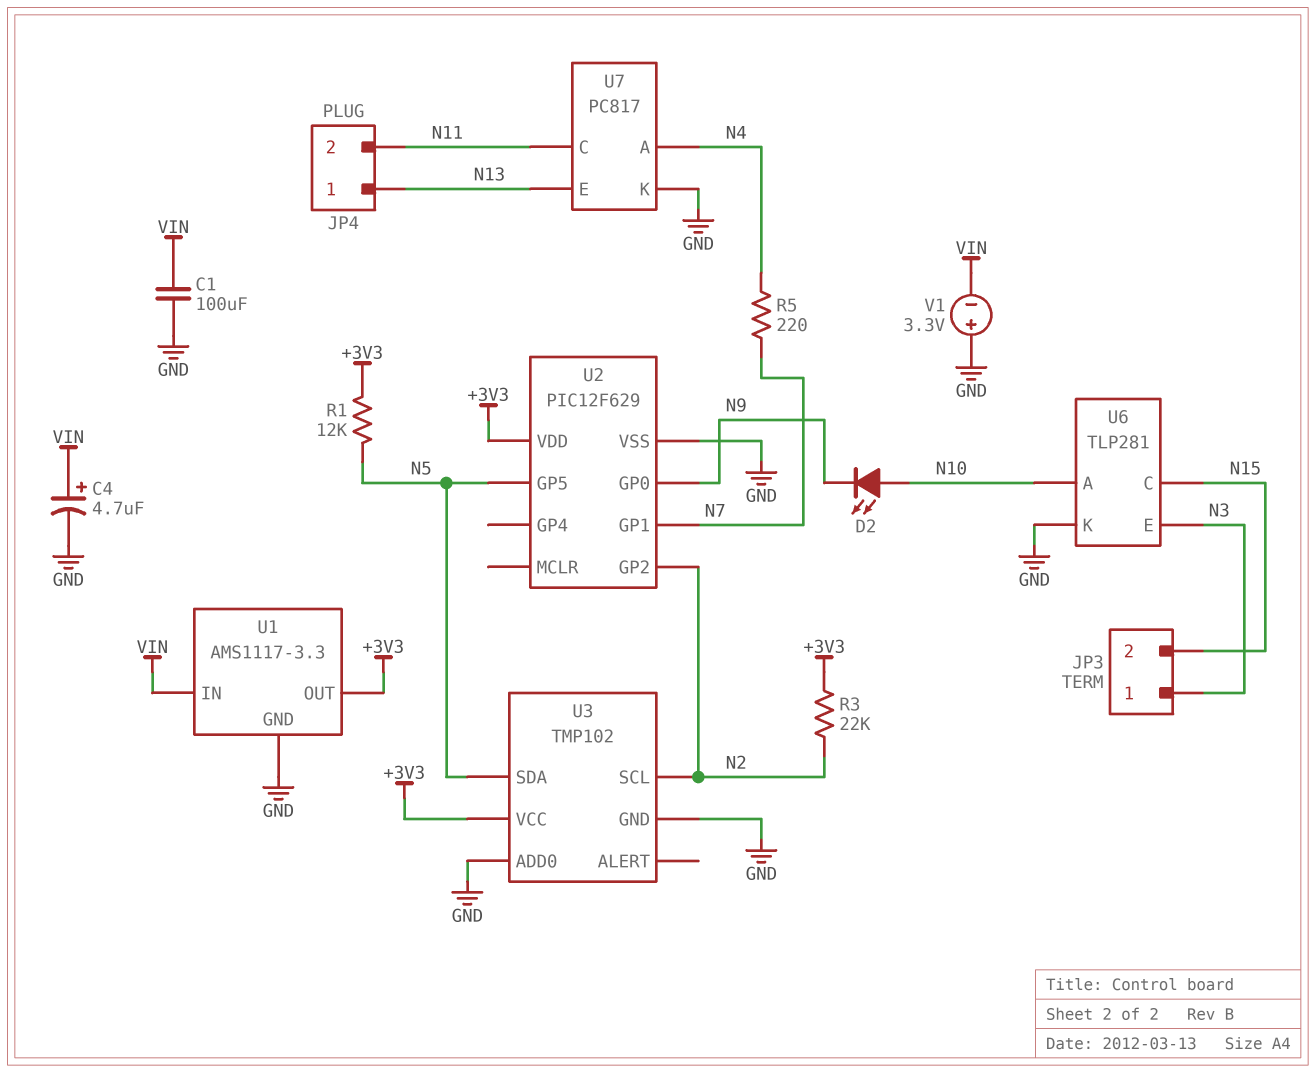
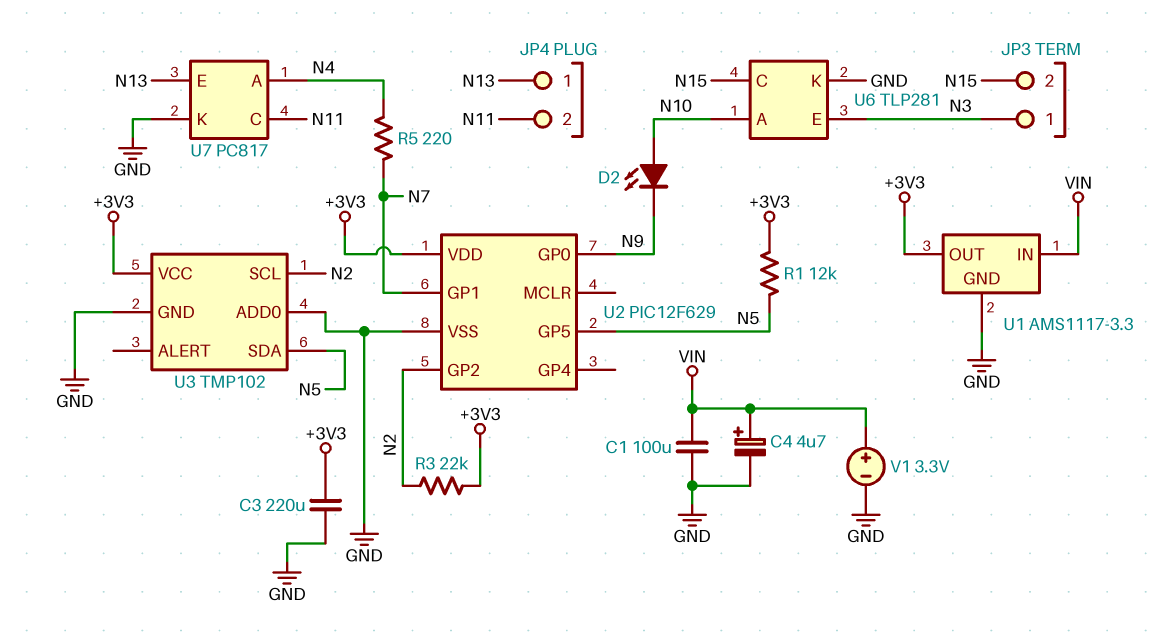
C3: none -> 220uF (+3V3, GND)
V1: 3.3V (plus GND, minus VIN) -> 3.3V (plus VIN, minus GND)

